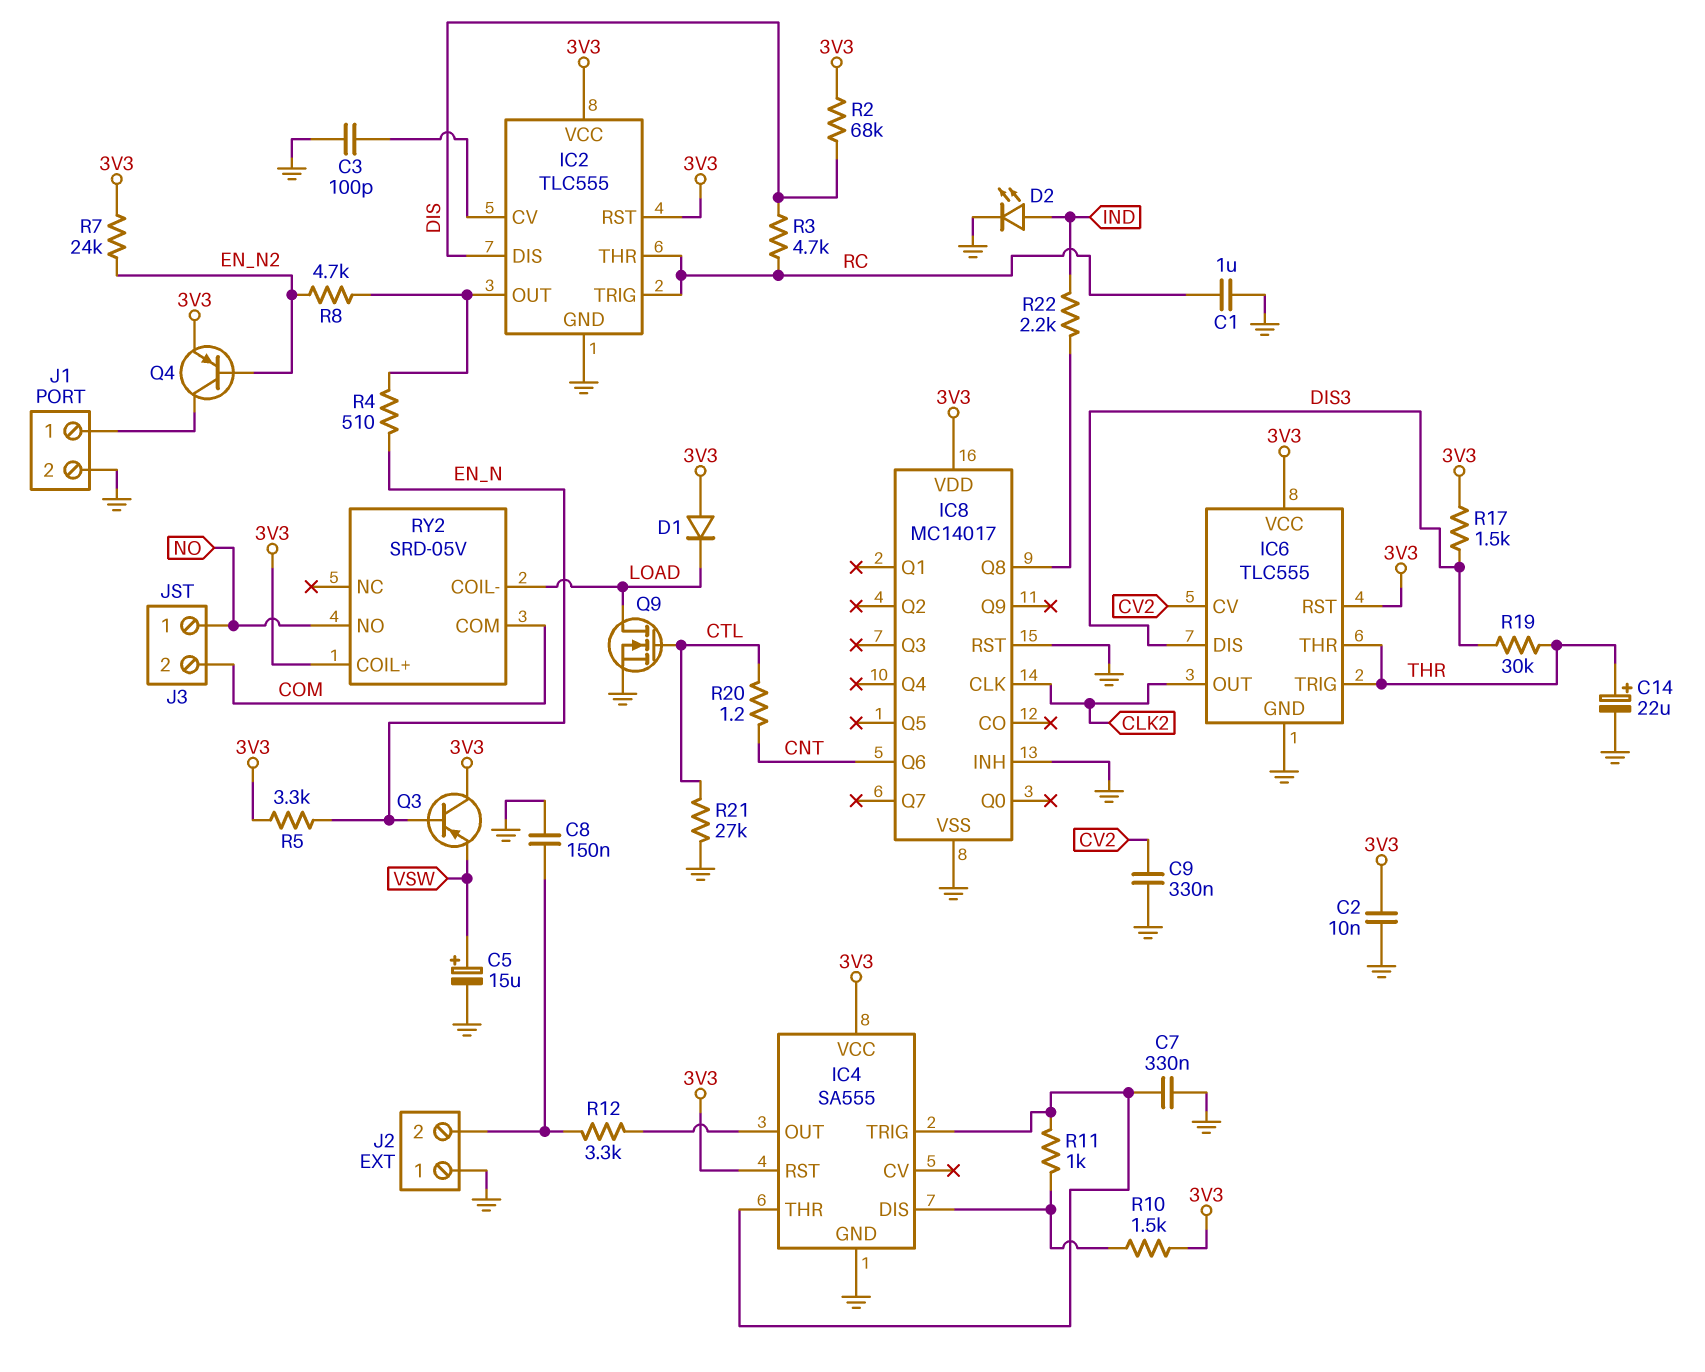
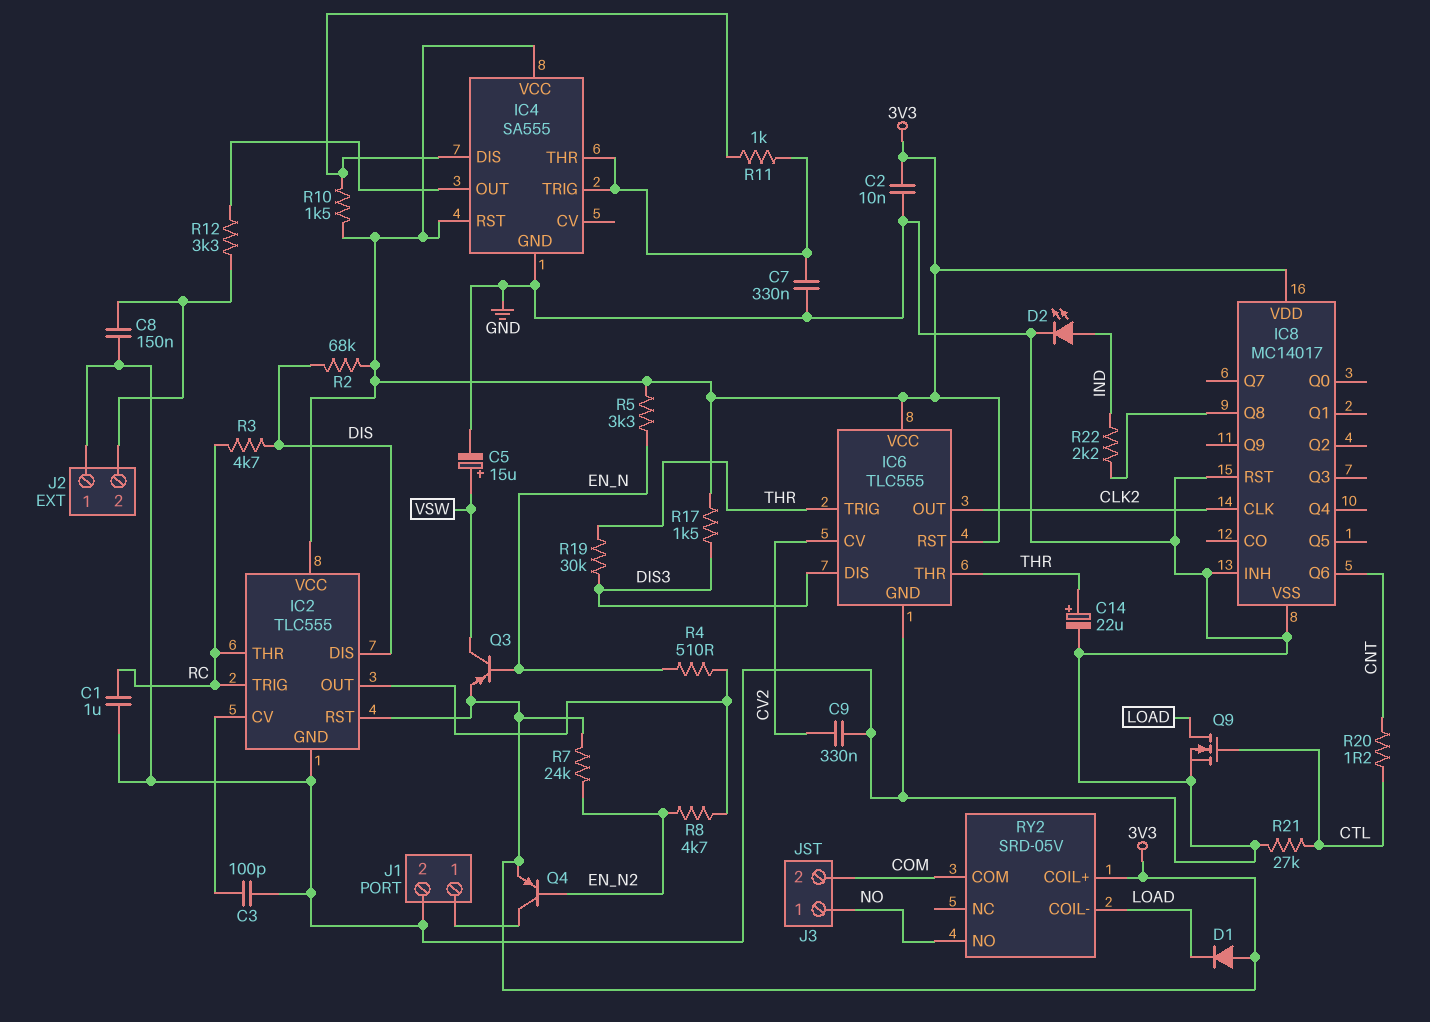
Q3: PNP (B EN_N, C 3V3, E VSW) -> PNP (B EN_N, C VSW, E 3V3)

